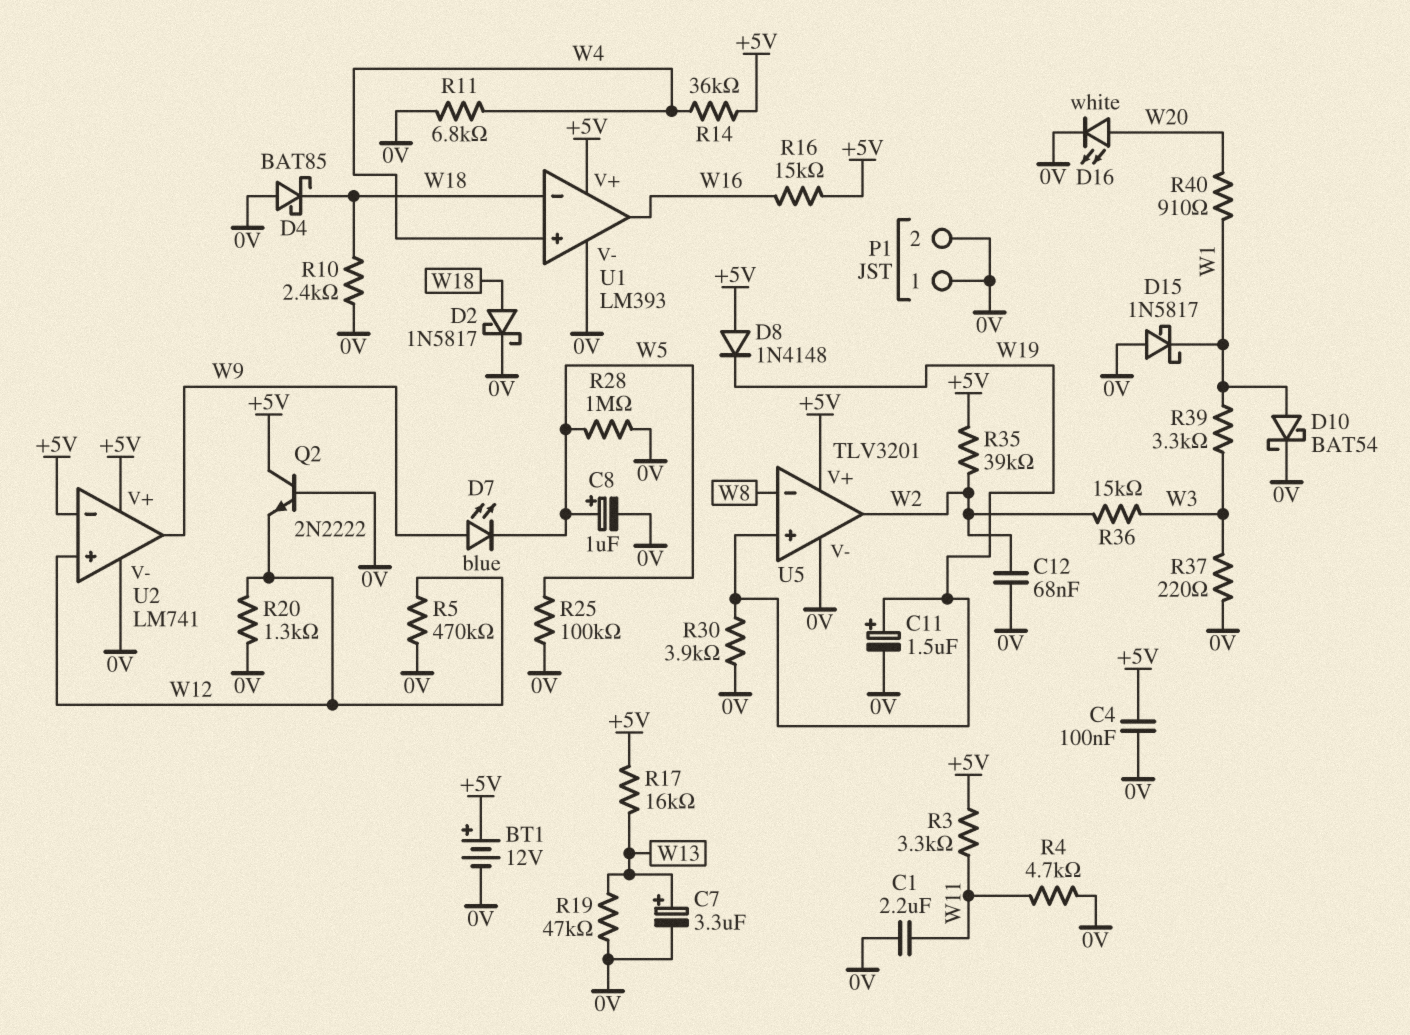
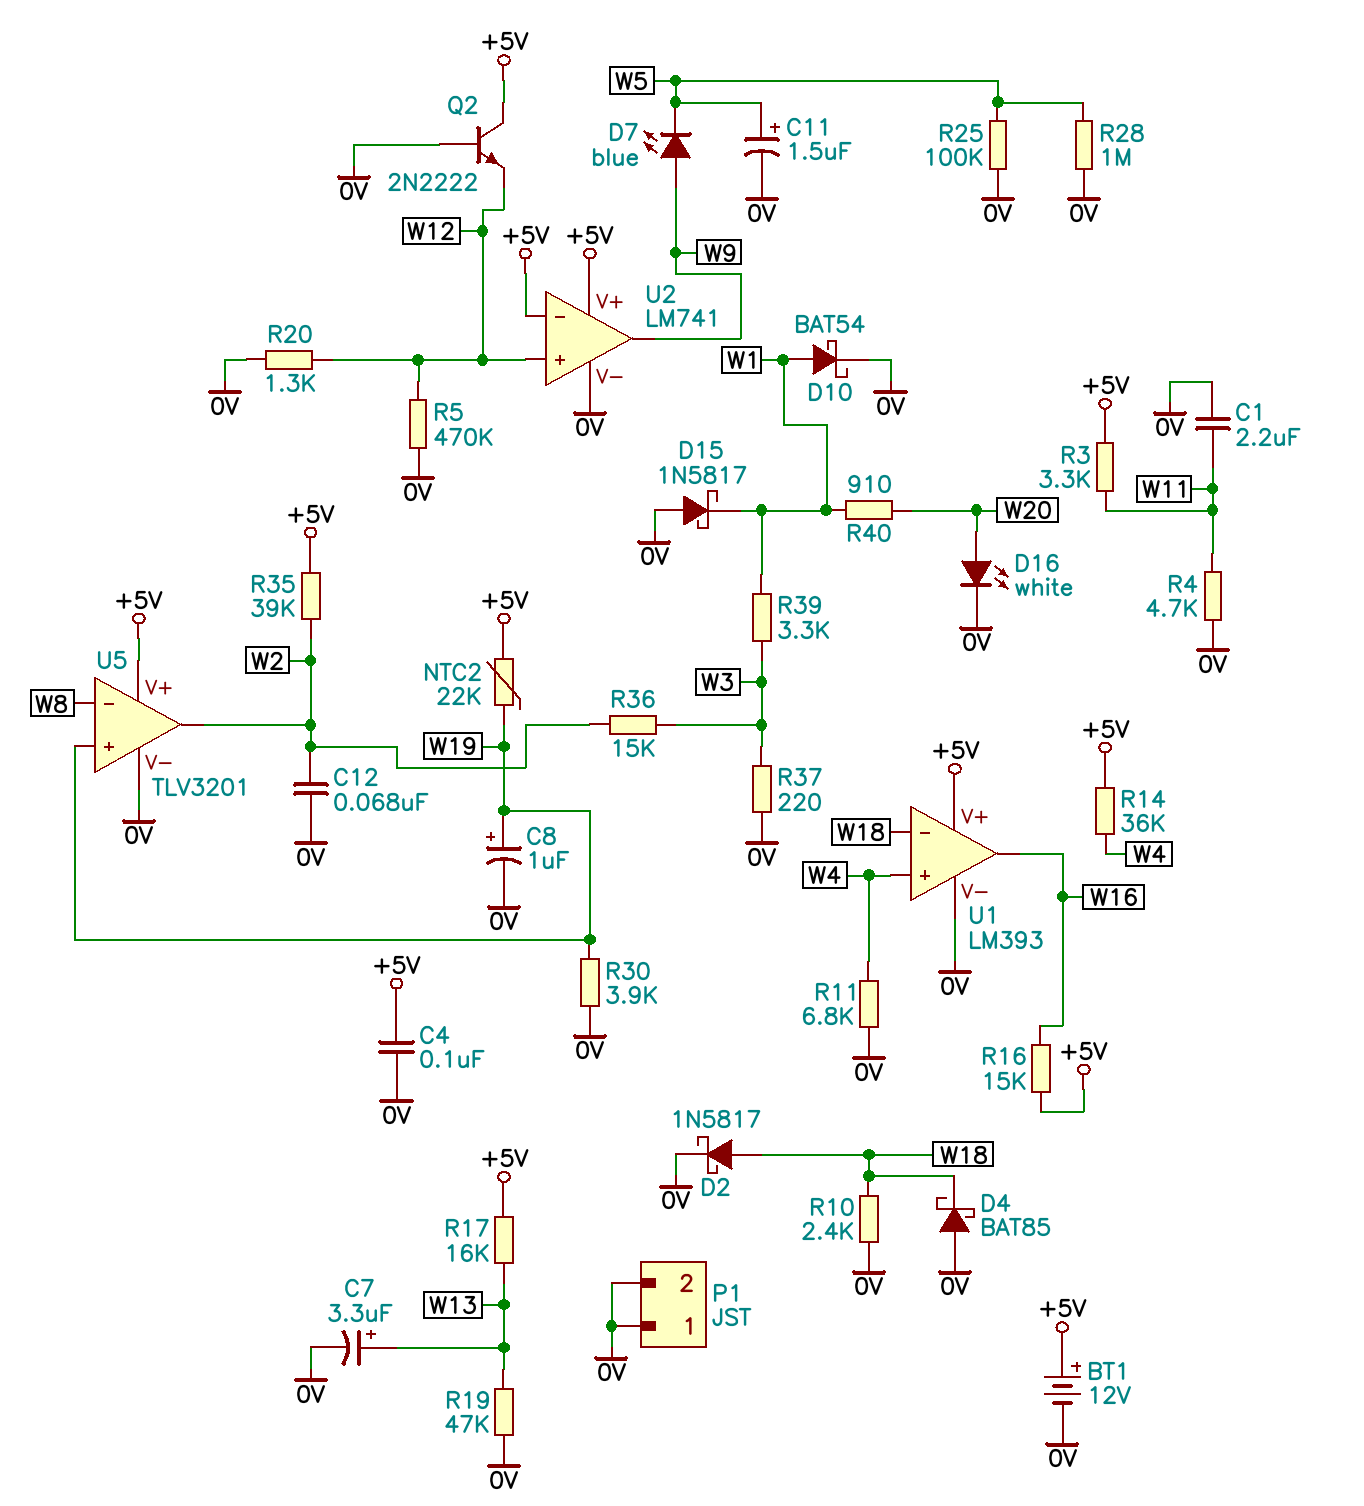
C8: 1uF (plus W5, minus 0V) -> 1uF (plus W19, minus 0V)
C11: 1.5uF (plus W19, minus 0V) -> 1.5uF (plus W5, minus 0V)
D8: diode 1N4148 (A +5V, K W19) -> none
NTC2: none -> 22k (+5V, W19)

